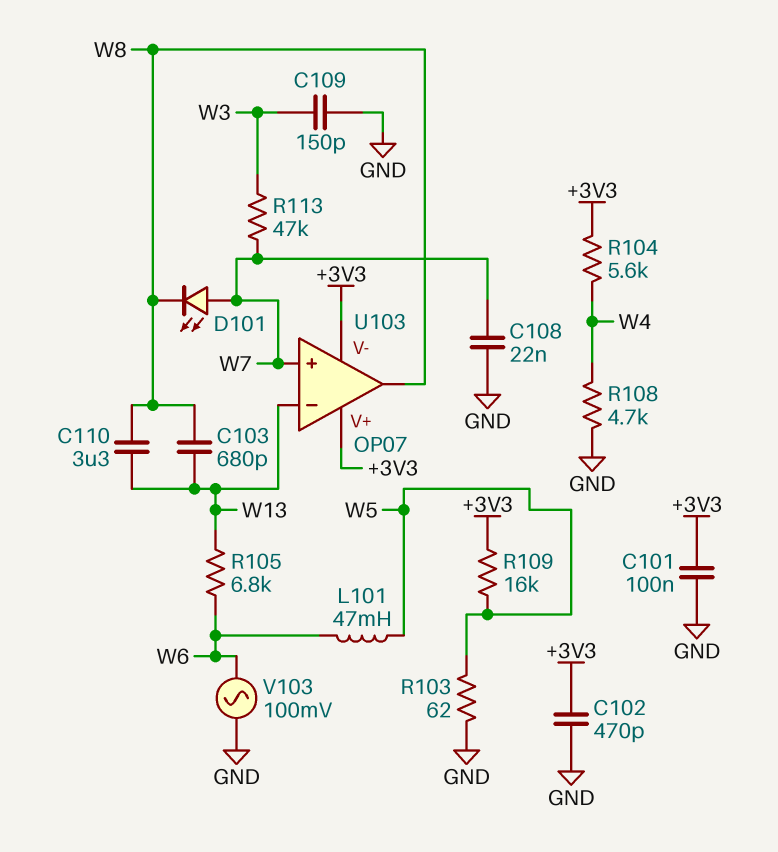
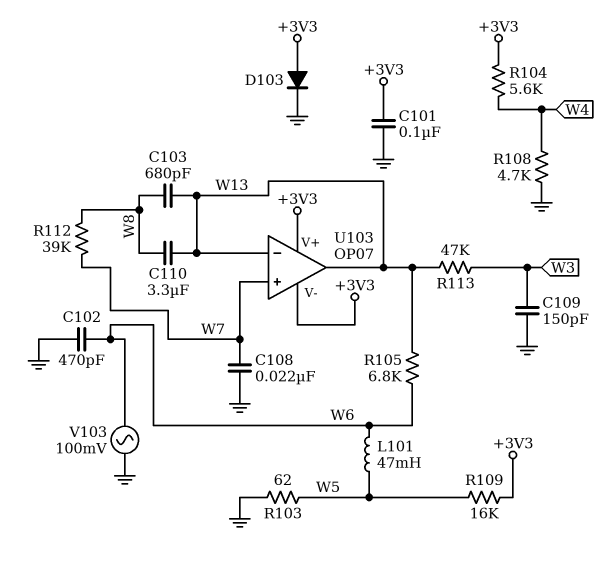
C102: 470pF (+3V3, GND) -> 470pF (GND, W6)
D101: LED (A W7, K W8) -> none
D103: none -> diode (A +3V3, K GND)
R112: none -> 39k (W7, W8)
R113: 47k (W3, W7) -> 47k (W3, W13)
U103 pin out: W8 -> W13

